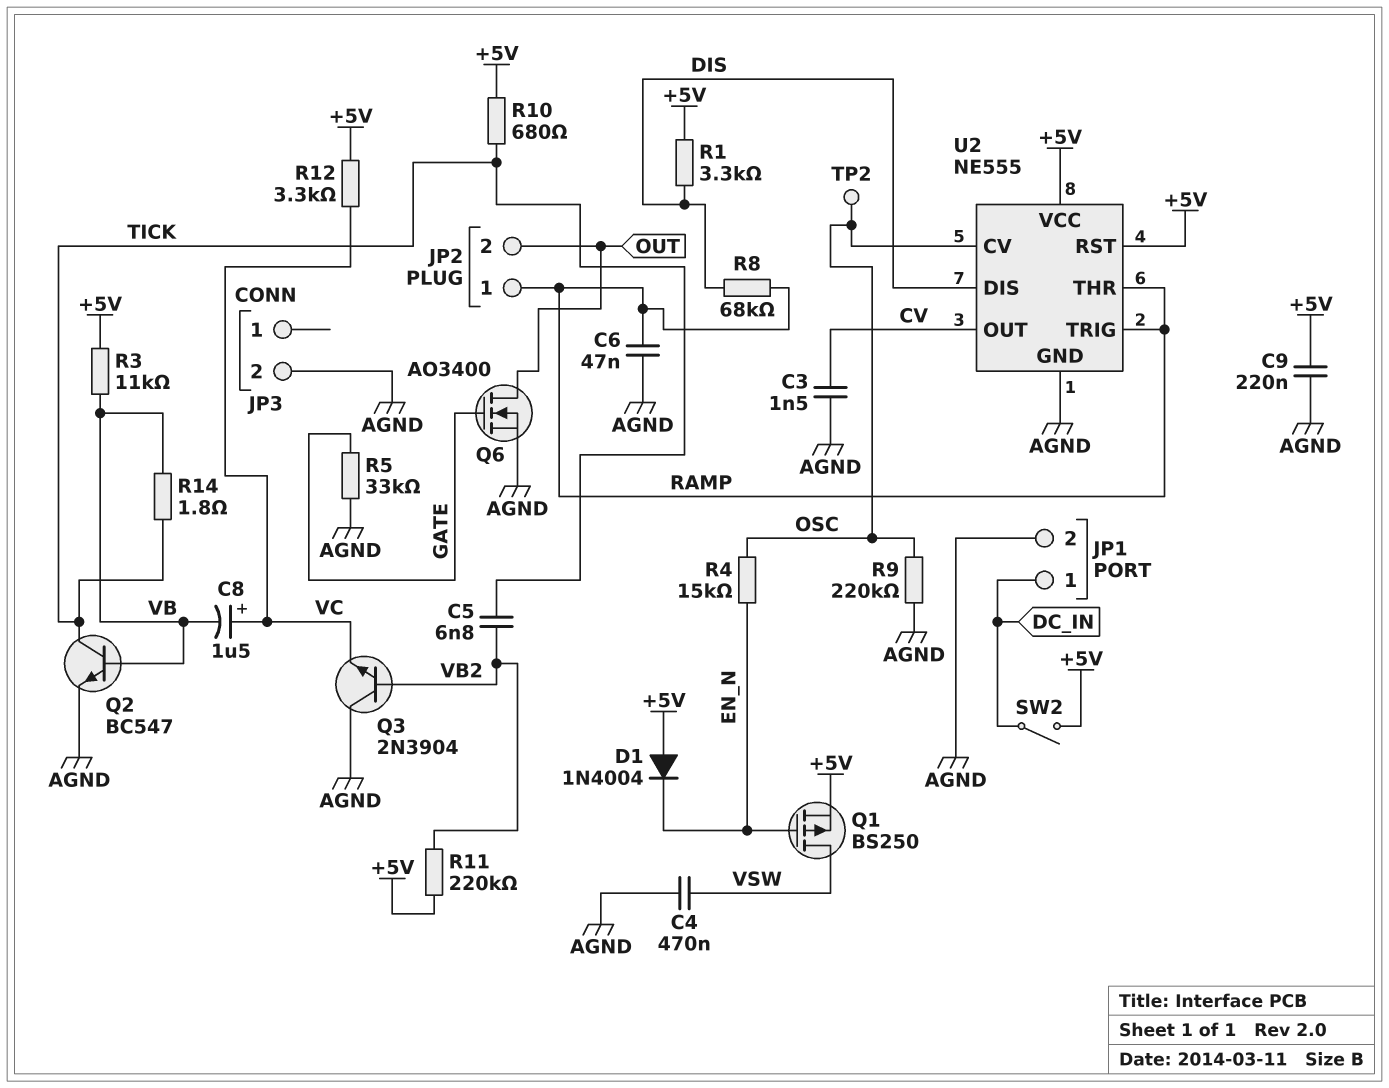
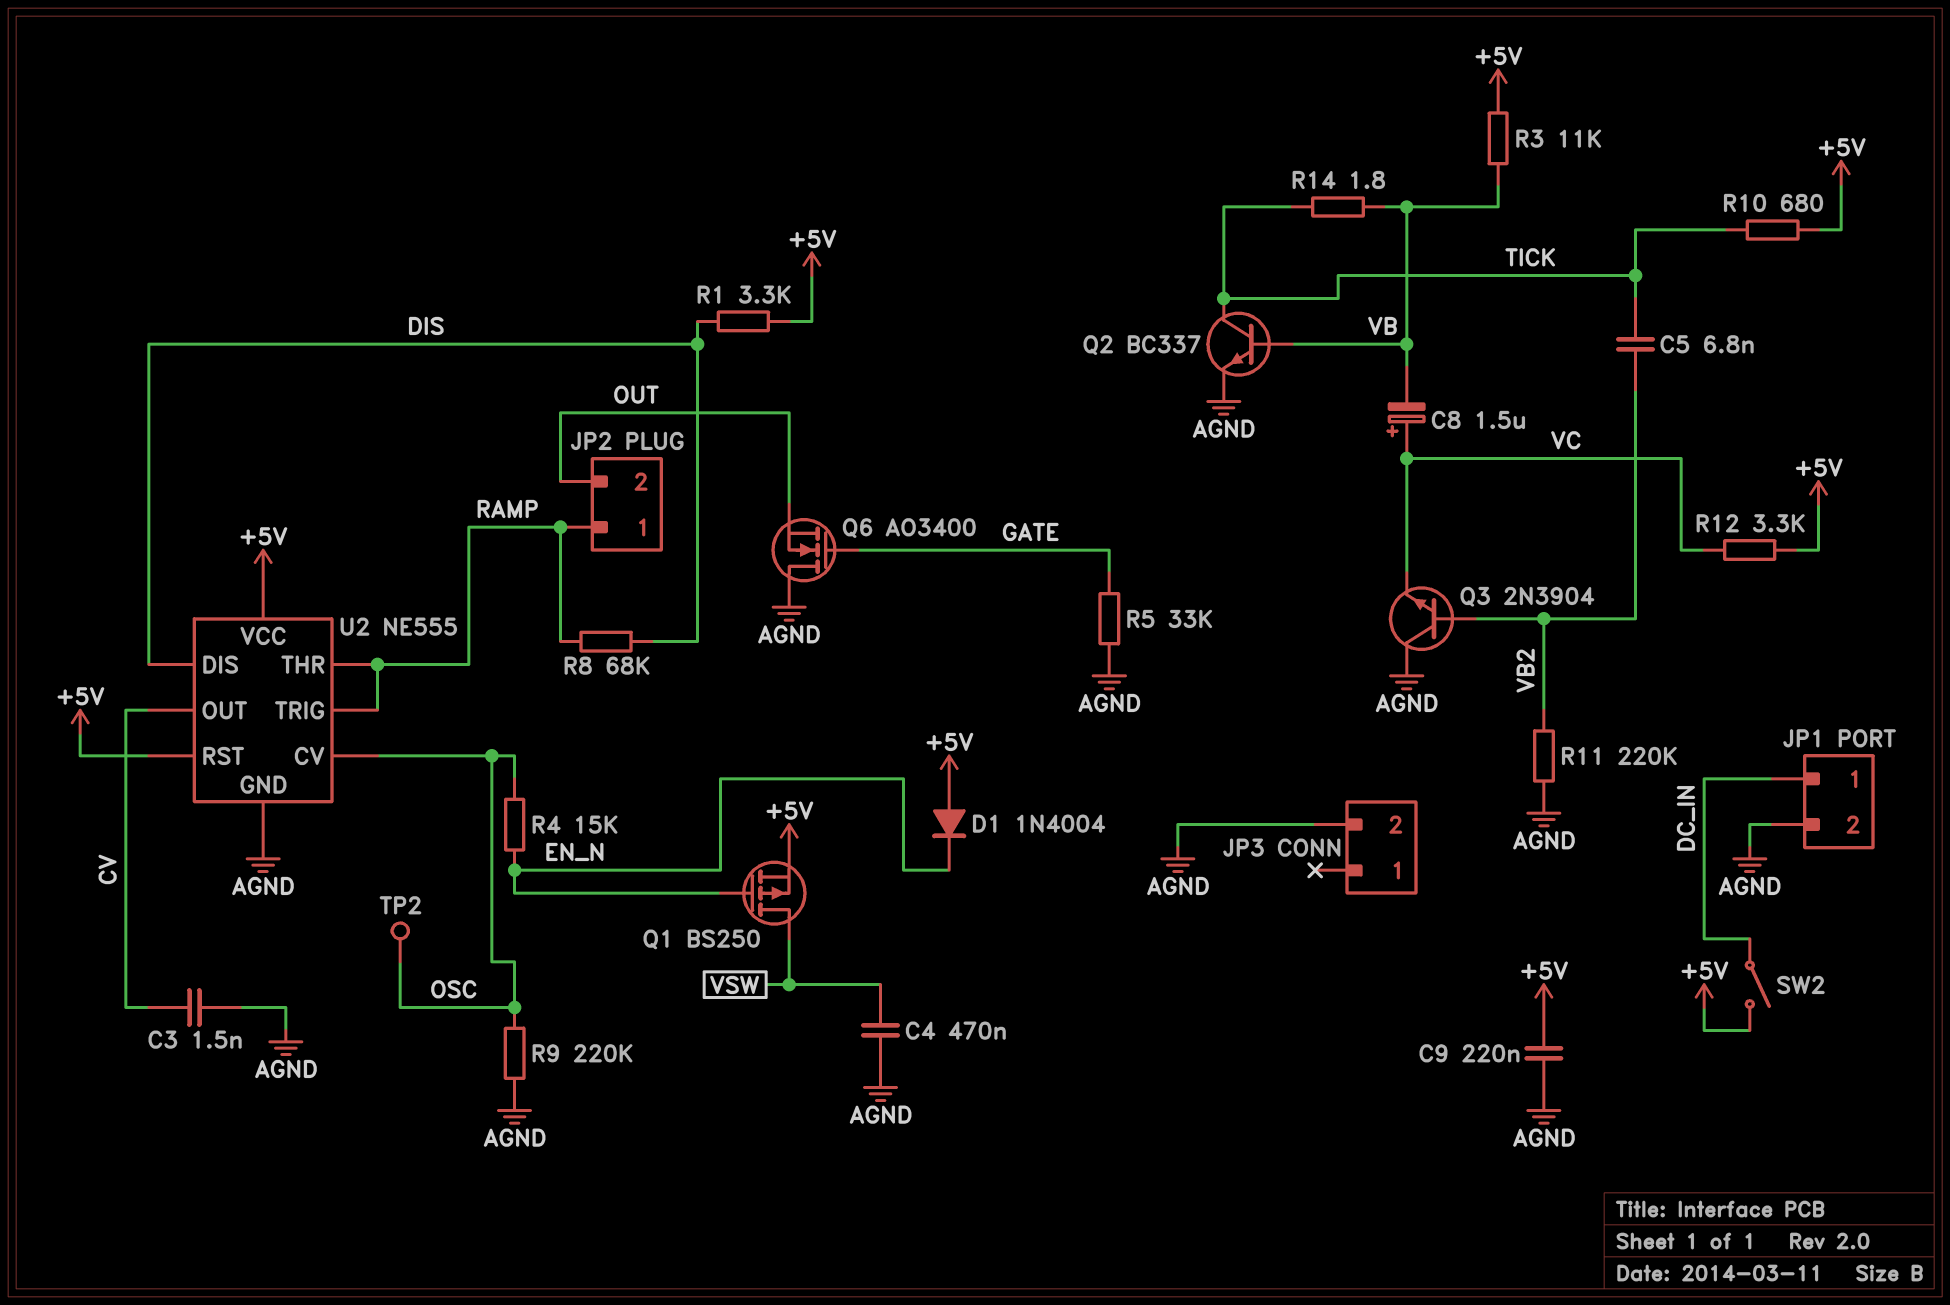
C6: 47nF (AGND, RAMP) -> none
Q2: NPN BC547 (B VB, C TICK, E AGND) -> NPN BC337 (B VB, C TICK, E AGND)
Q6: NMOS AO3400 (G GATE, D OUT, S AGND) -> NMOS AO3400 (G GATE, D AGND, S OUT)
R11: 220k (+5V, VB2) -> 220k (AGND, VB2)

